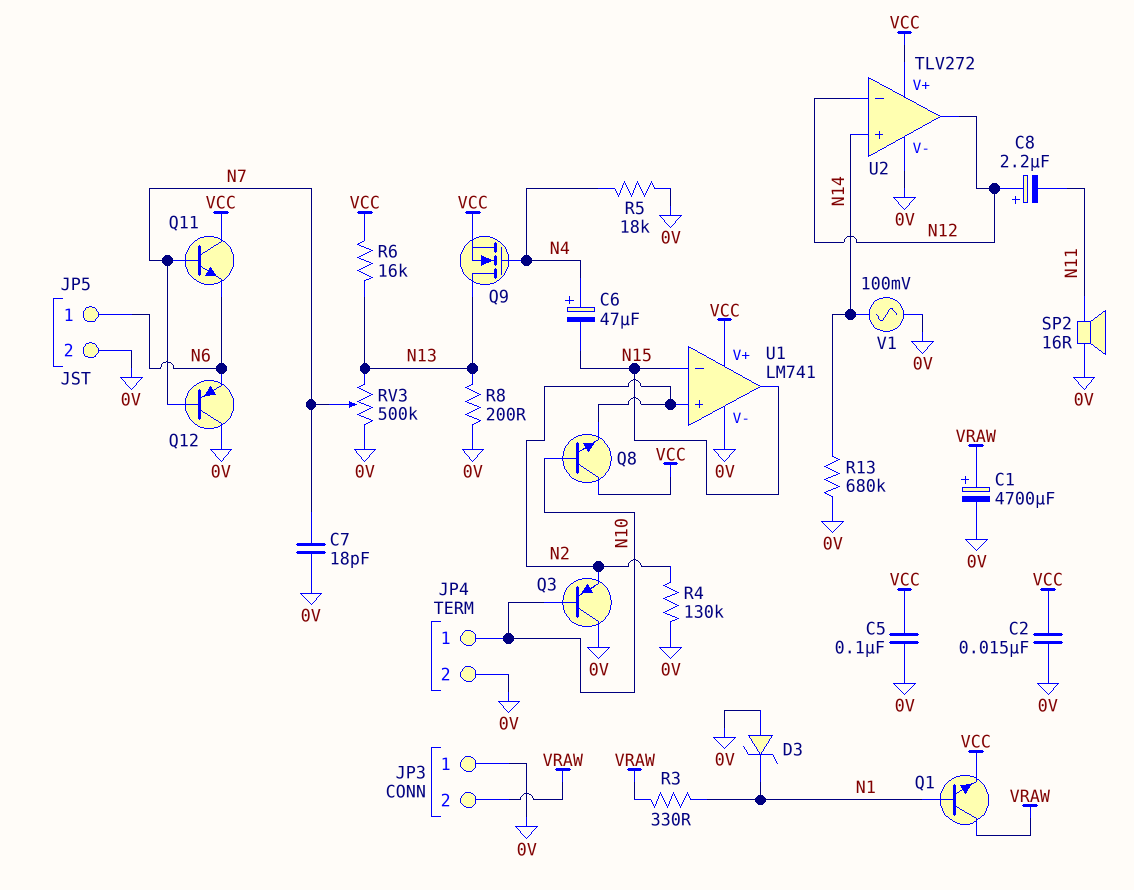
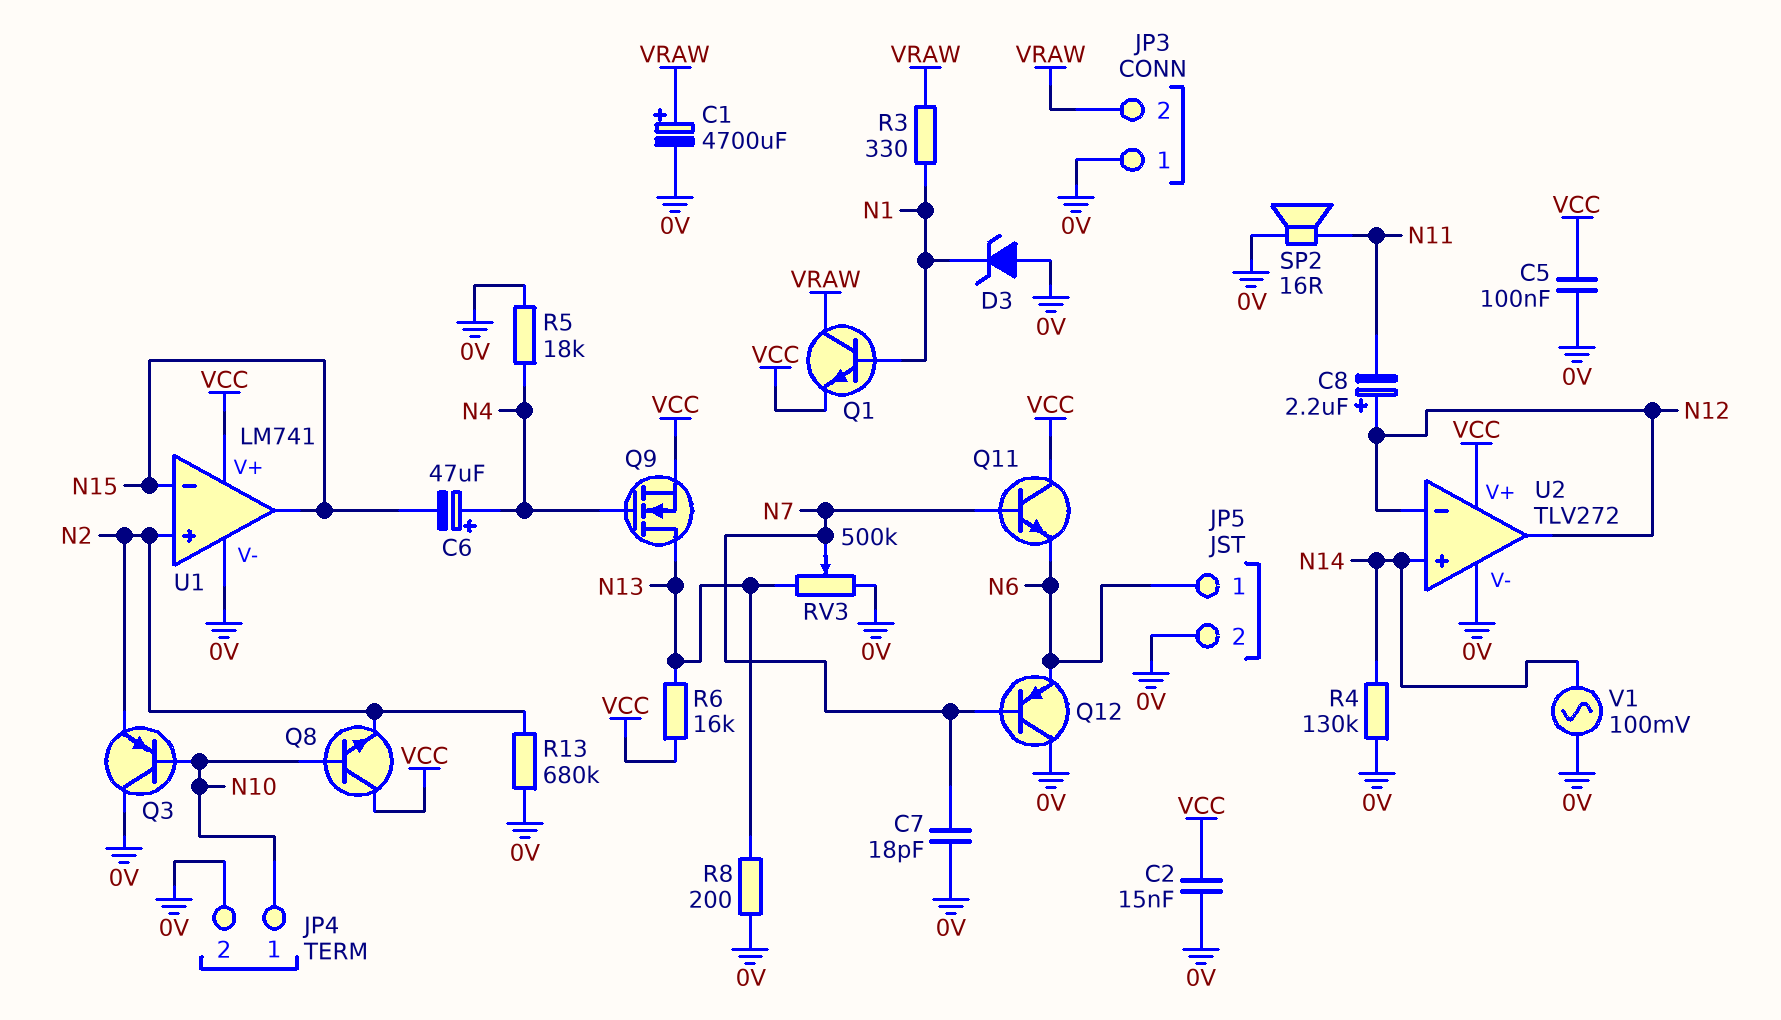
R4: 130k (0V, N2) -> 130k (0V, N14)
R13: 680k (0V, N14) -> 680k (0V, N2)

